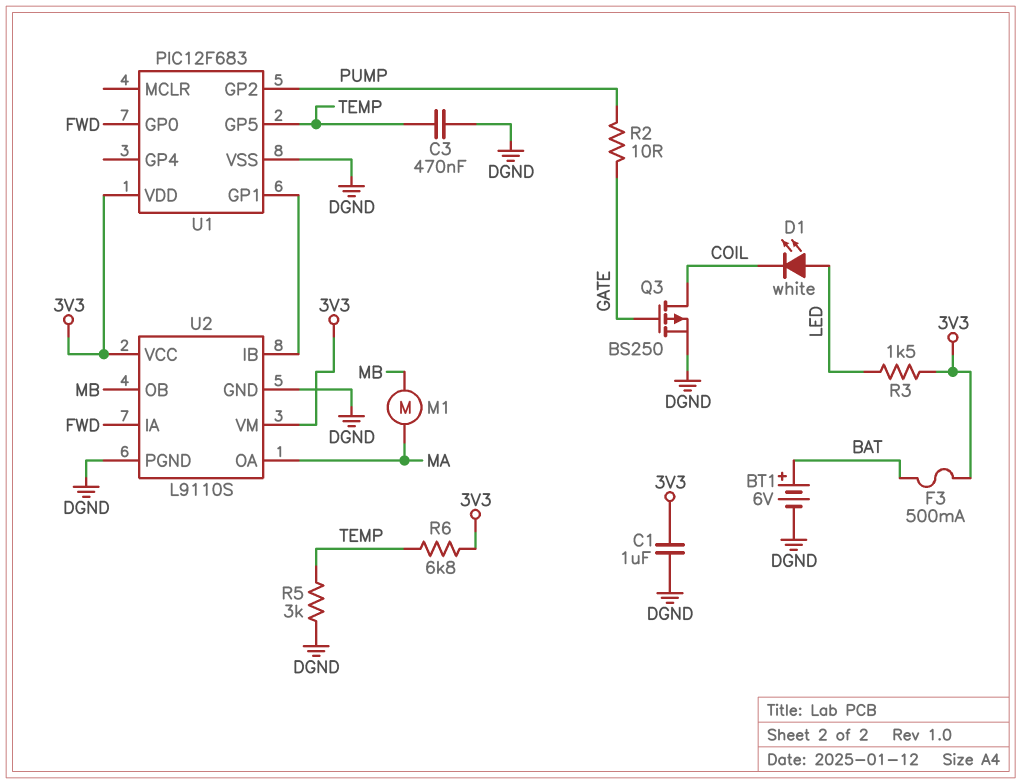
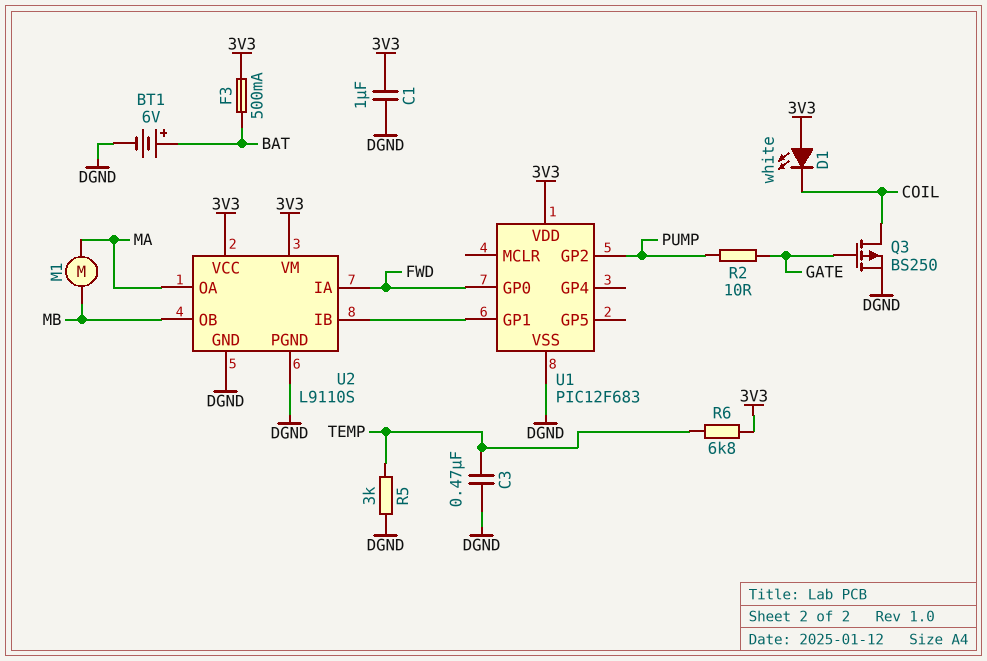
D1: LED white (A LED, K COIL) -> LED white (A 3V3, K COIL)
R3: 1.5k (3V3, LED) -> none
U1 pin GP5: TEMP -> none

